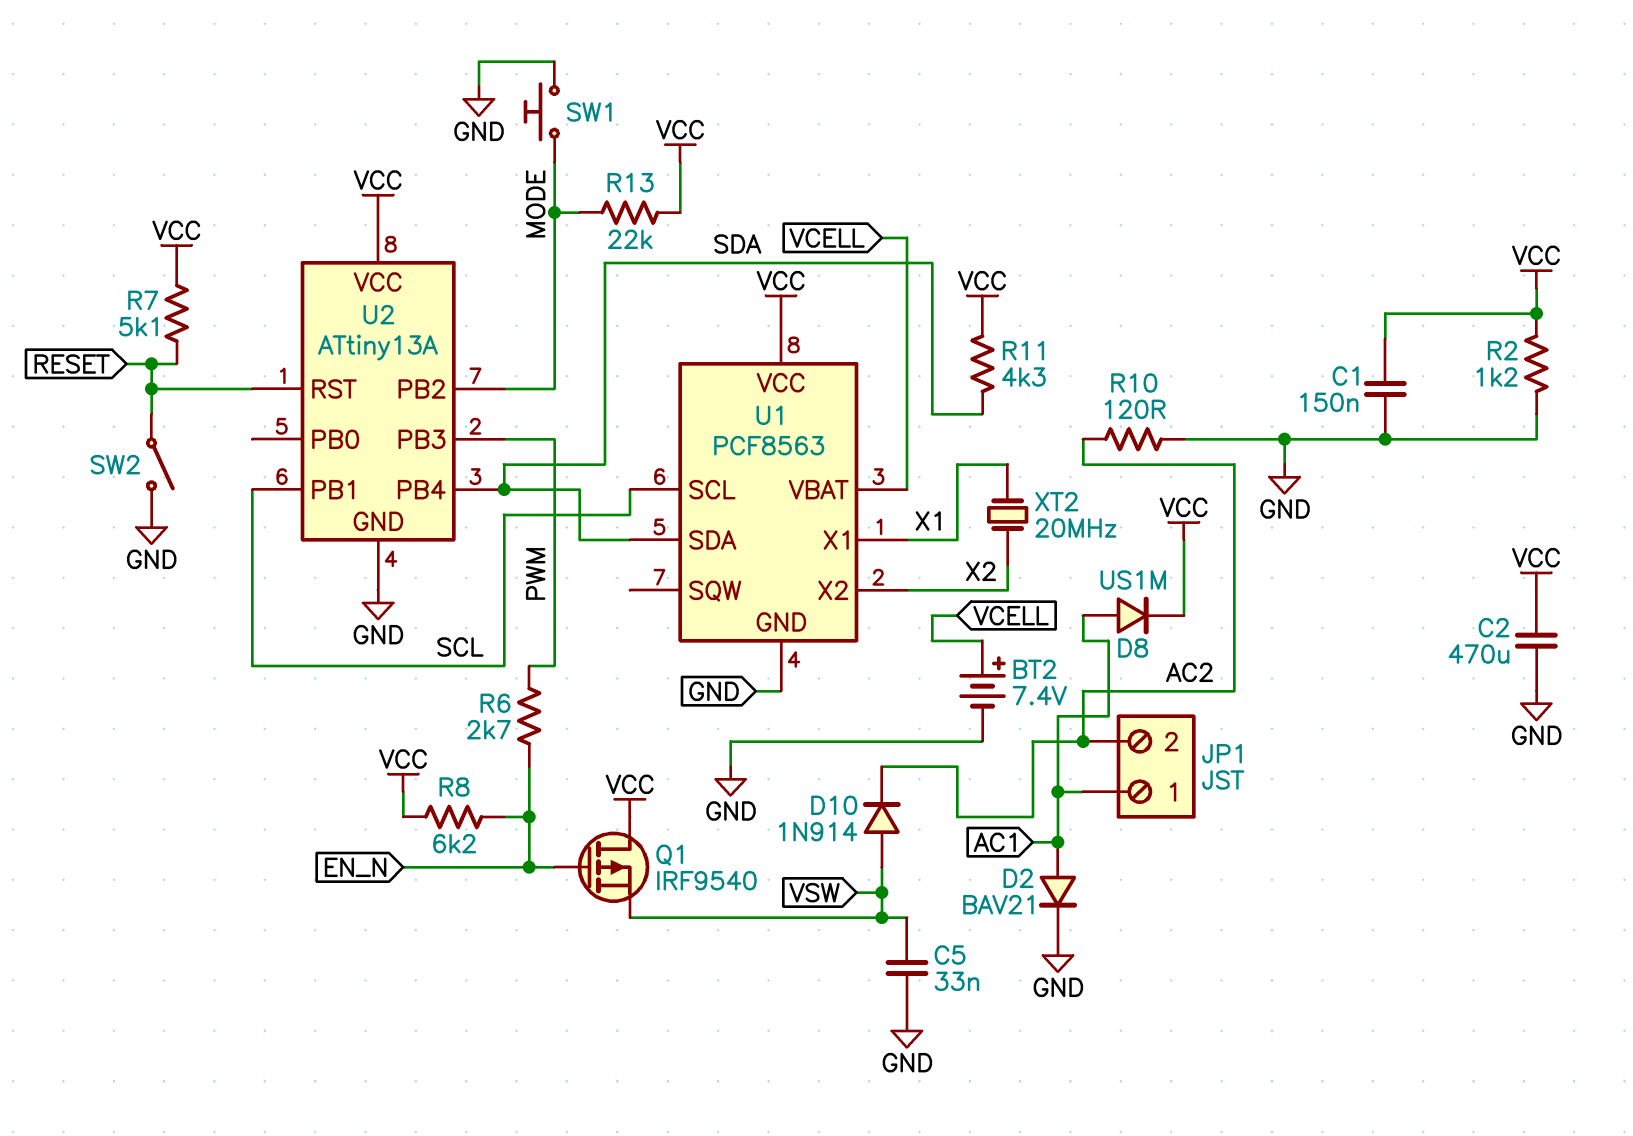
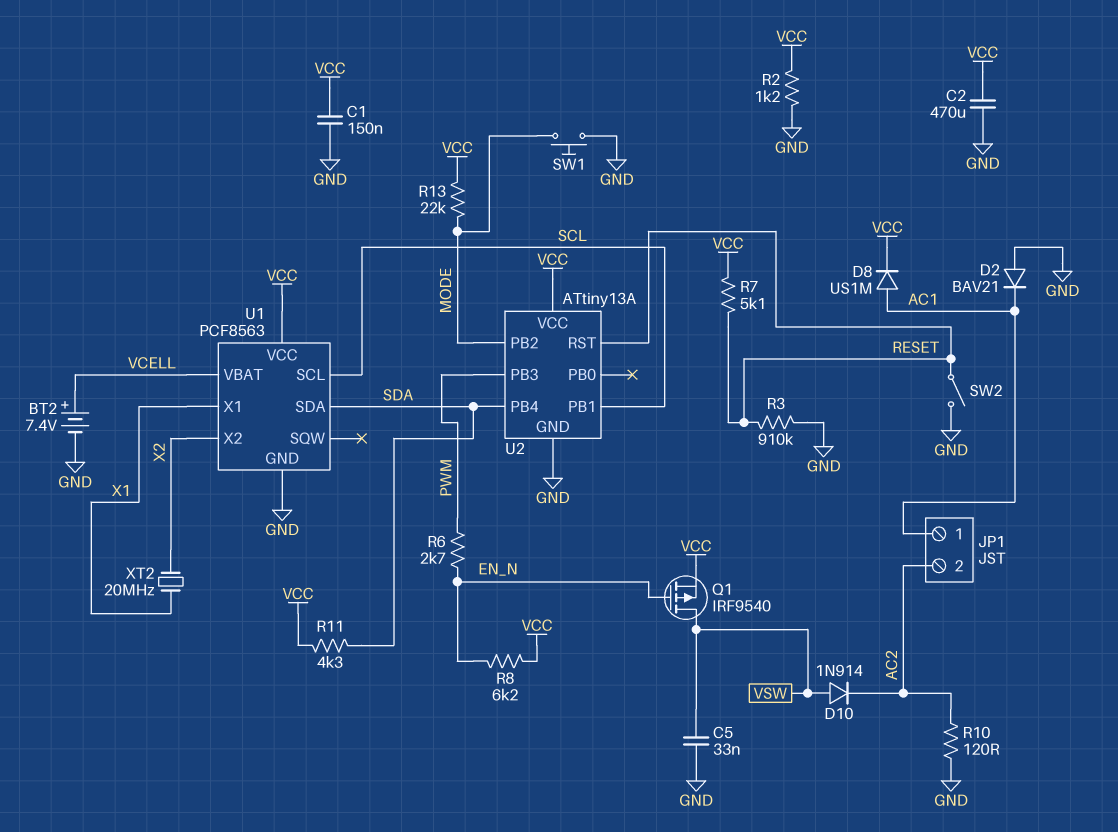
D2: diode BAV21 (A AC1, K GND) -> diode BAV21 (A GND, K AC1)
Q1: PMOS IRF9540 (G EN_N, D VCC, S VSW) -> PMOS IRF9540 (G EN_N, D VSW, S VCC)
R3: none -> 910k (GND, RESET)

